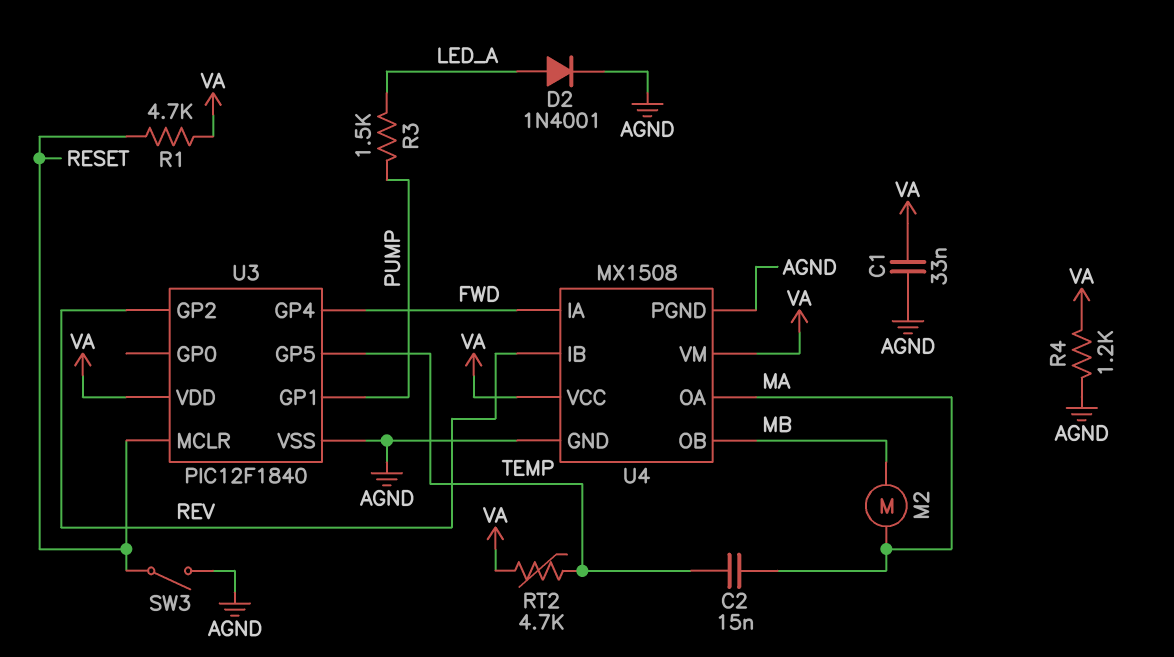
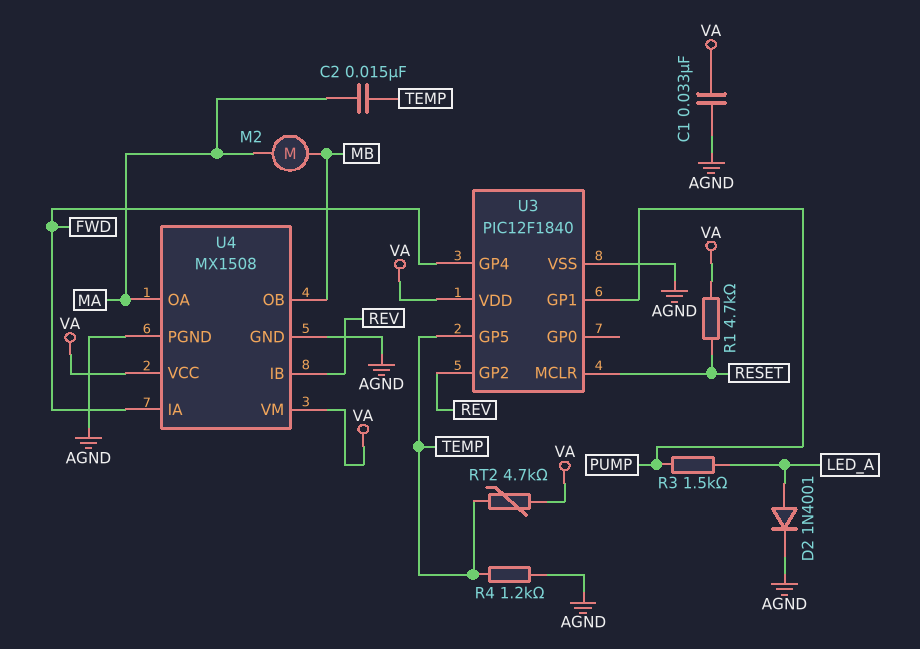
R4: 1.2k (AGND, VA) -> 1.2k (AGND, TEMP)
SW3: switch (AGND, RESET) -> none

